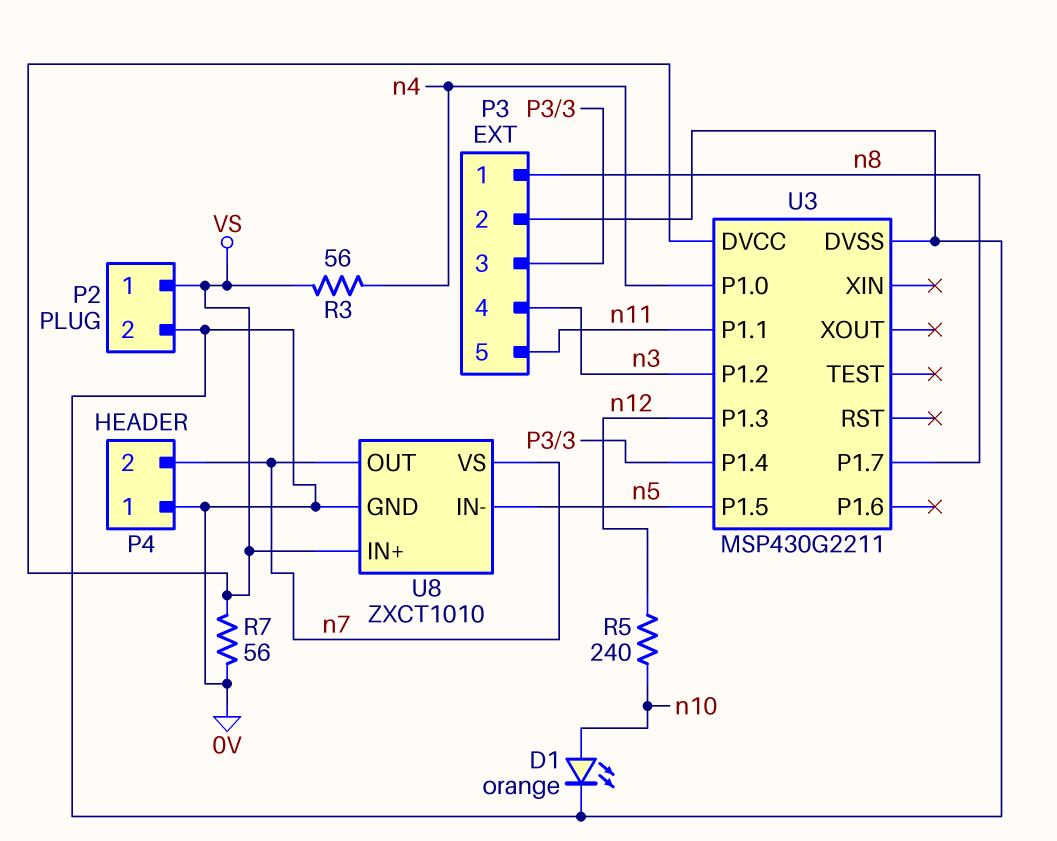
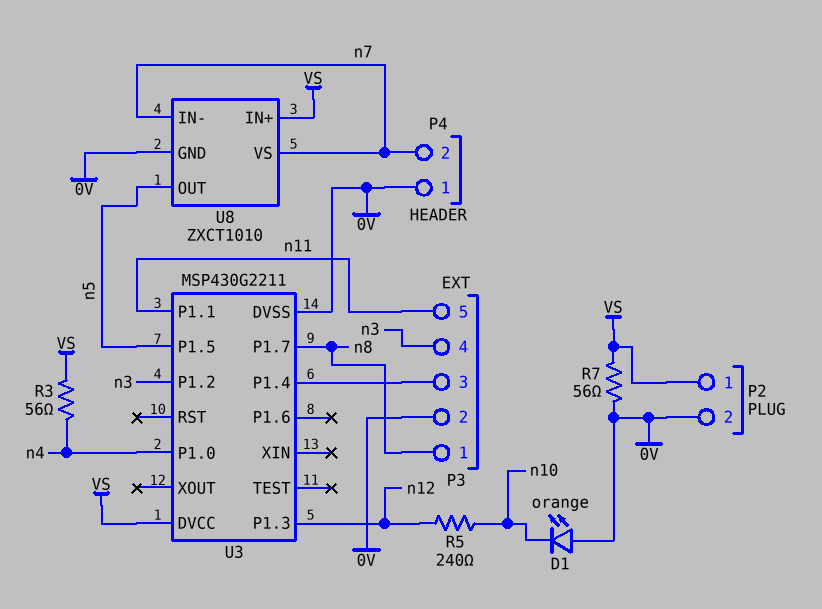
D1: LED orange (A n10, K 0V) -> LED orange (A 0V, K n10)
U8 pin IN-: n5 -> n7
U8 pin OUT: n7 -> n5

